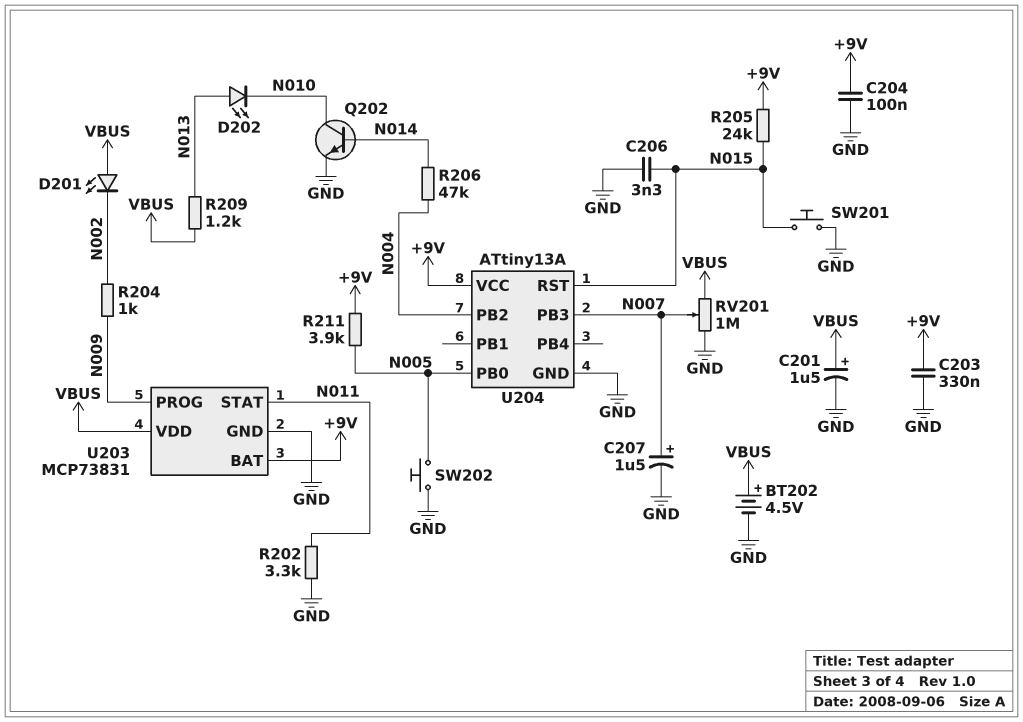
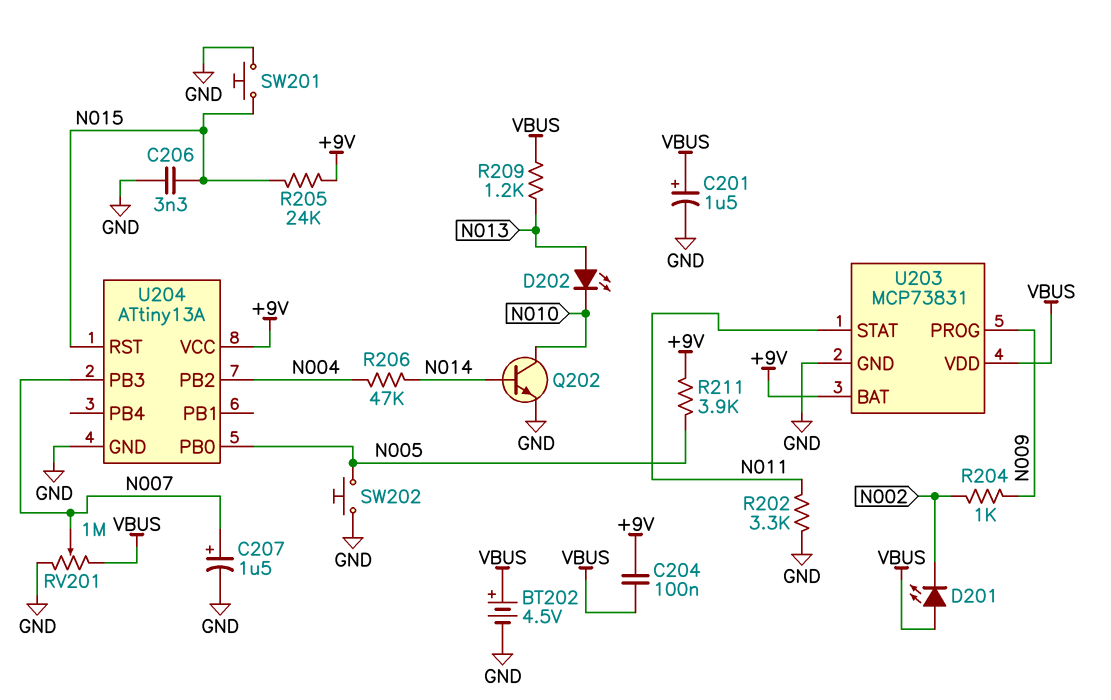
C203: 330nF (+9V, GND) -> none
C204: 100nF (+9V, GND) -> 100nF (+9V, VBUS)

